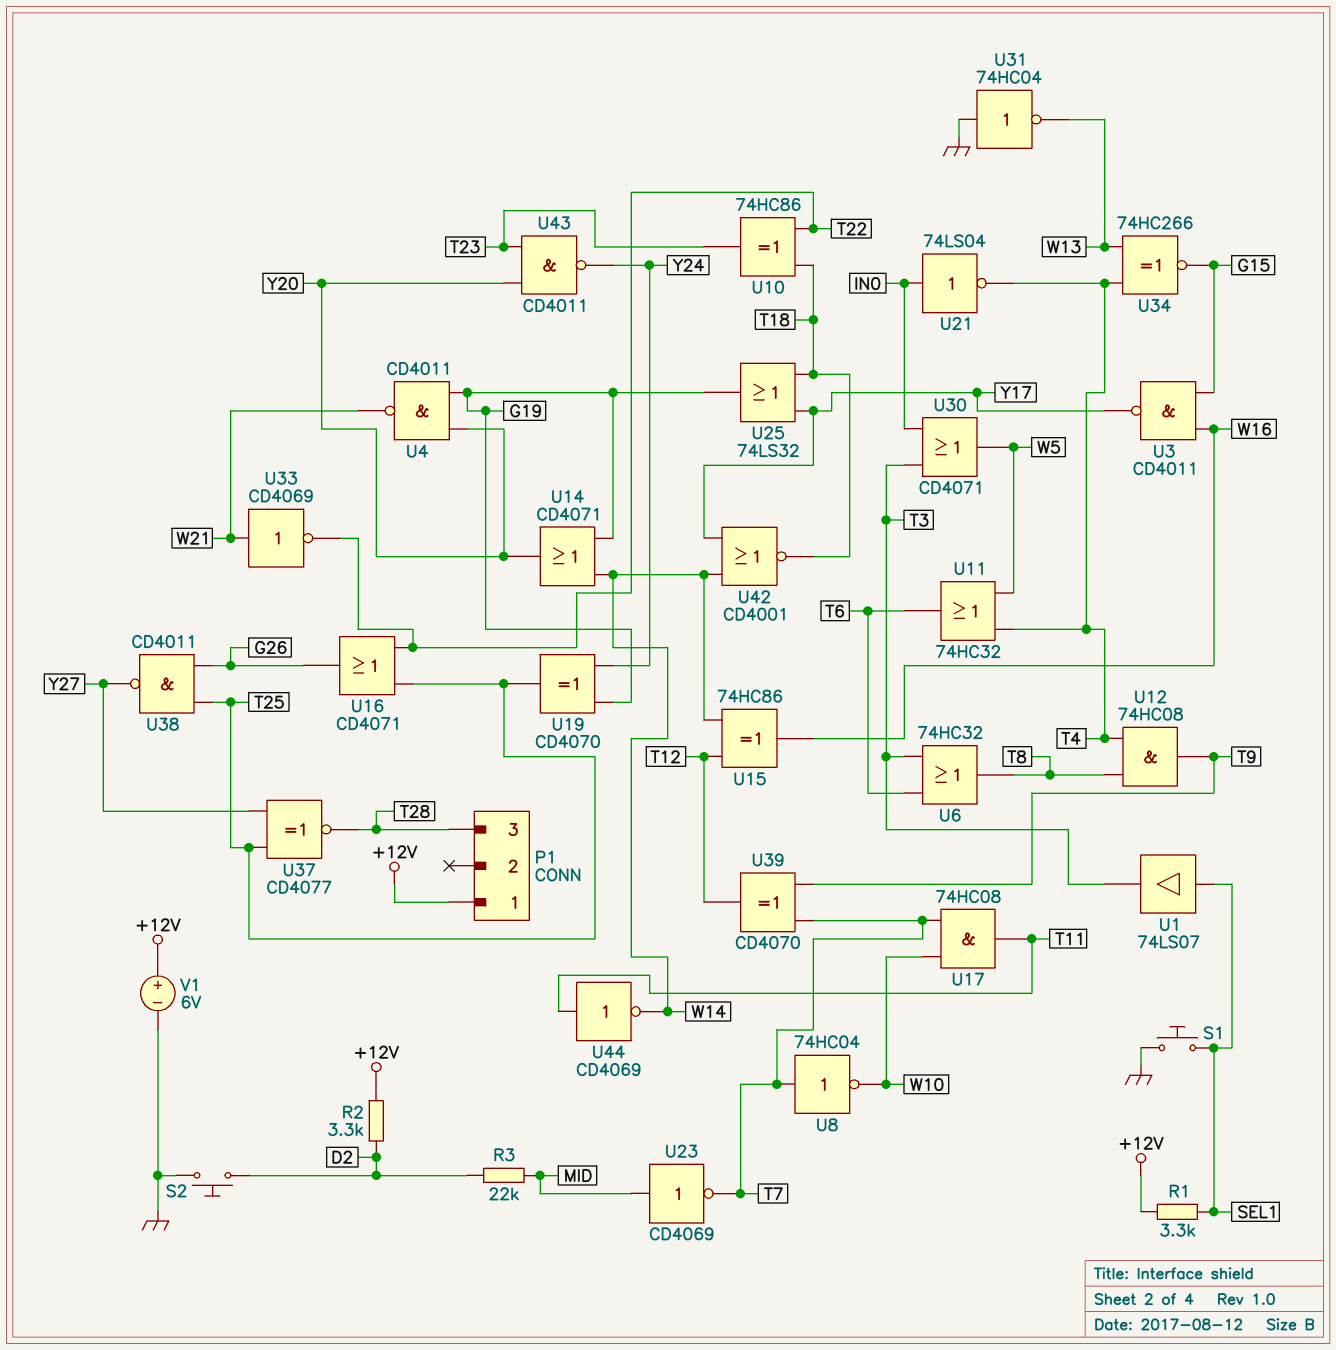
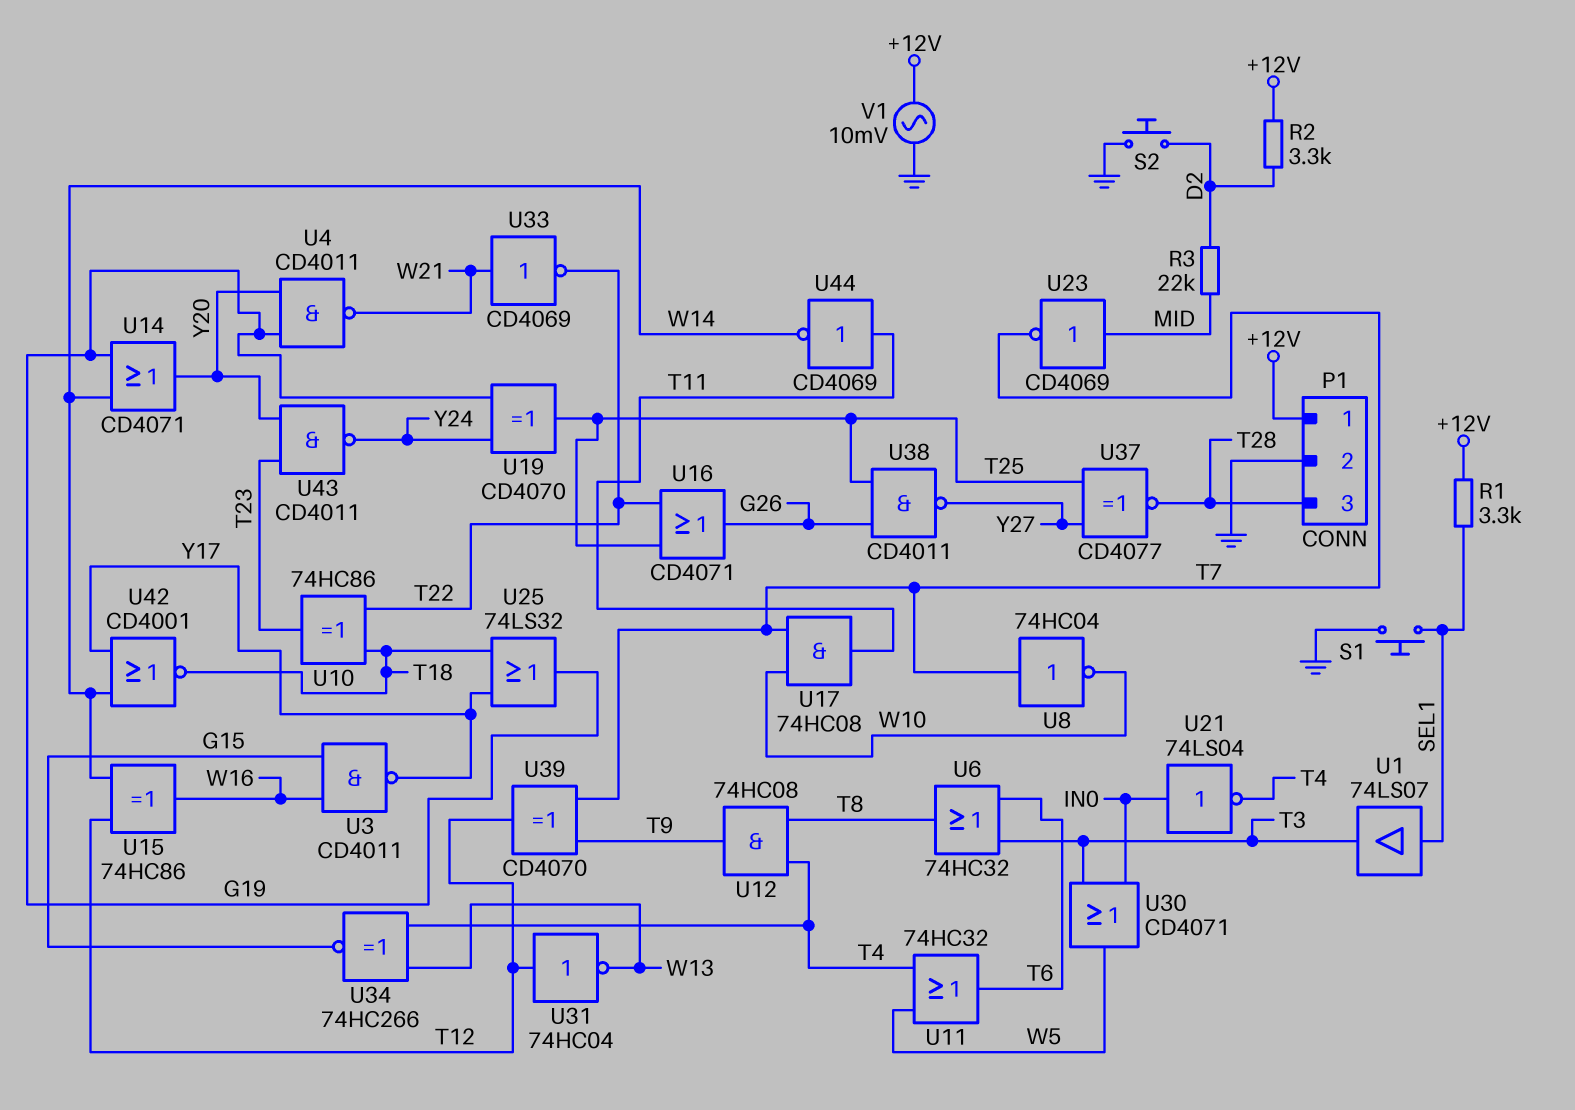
P1 pin 2: none -> GND
U31: NOT 74HC04 (in GND, out W13) -> NOT 74HC04 (in T12, out W13)
V1: 6V (plus +12V, minus GND) -> AC 10mV (+12V, GND)

